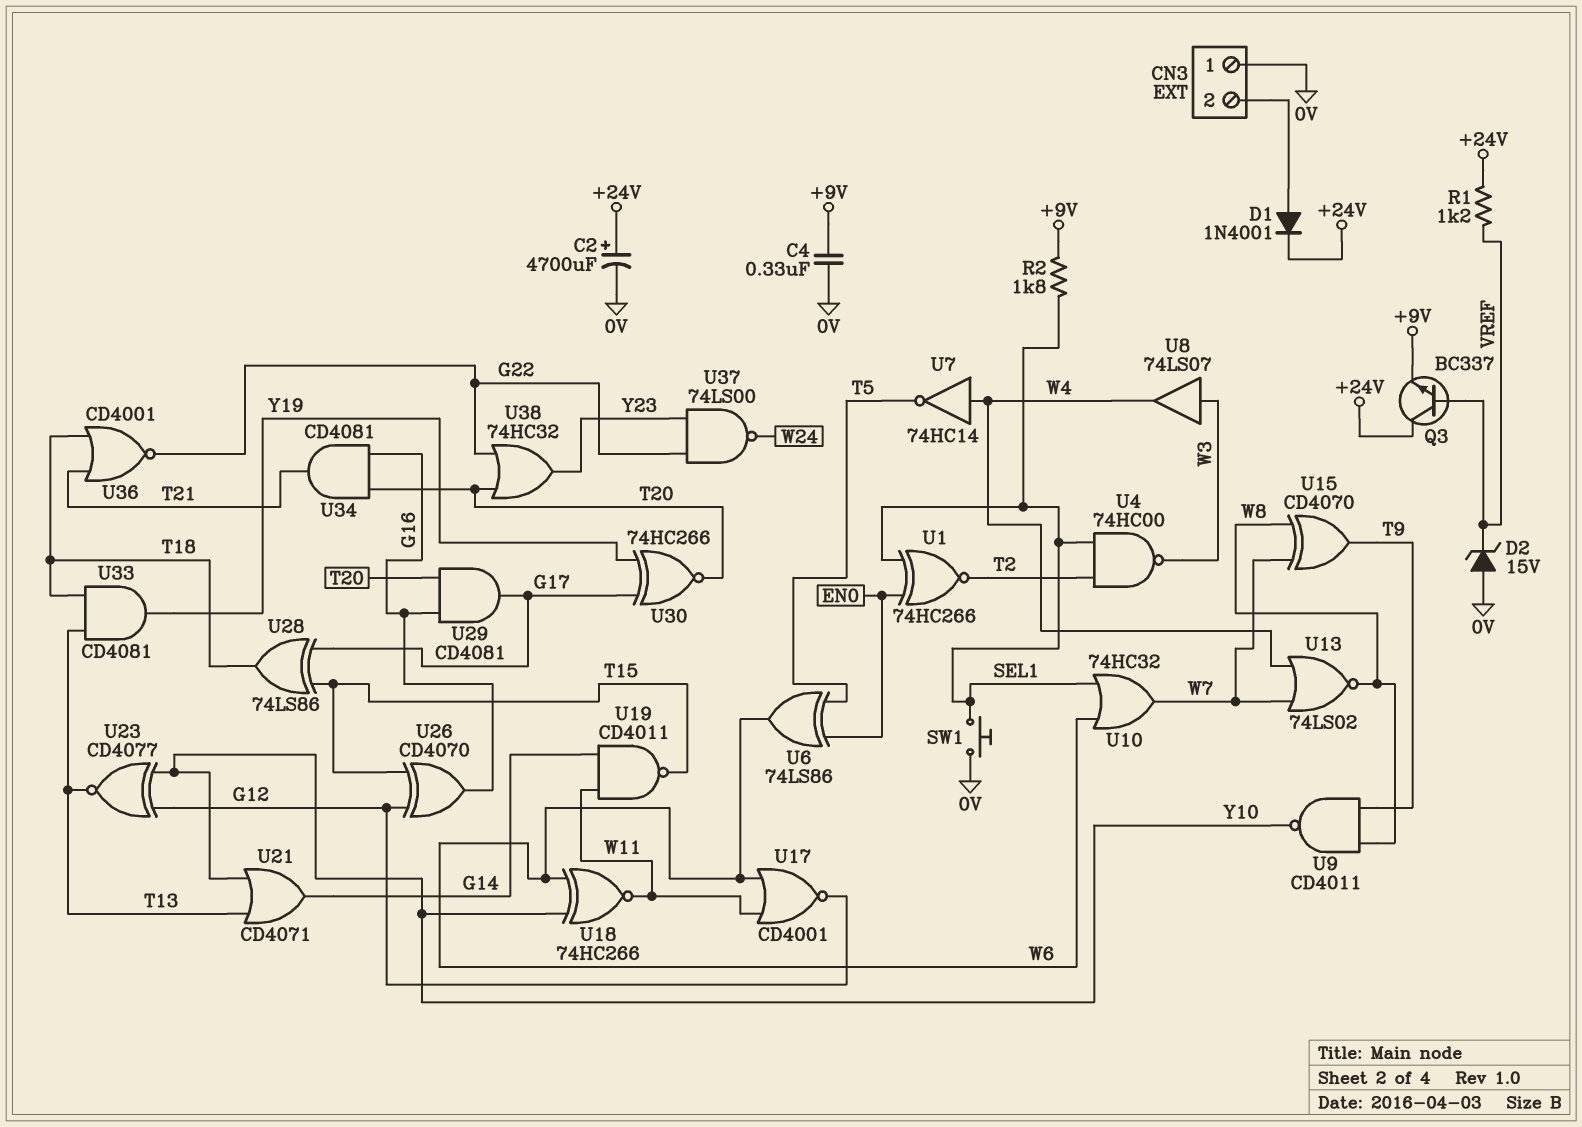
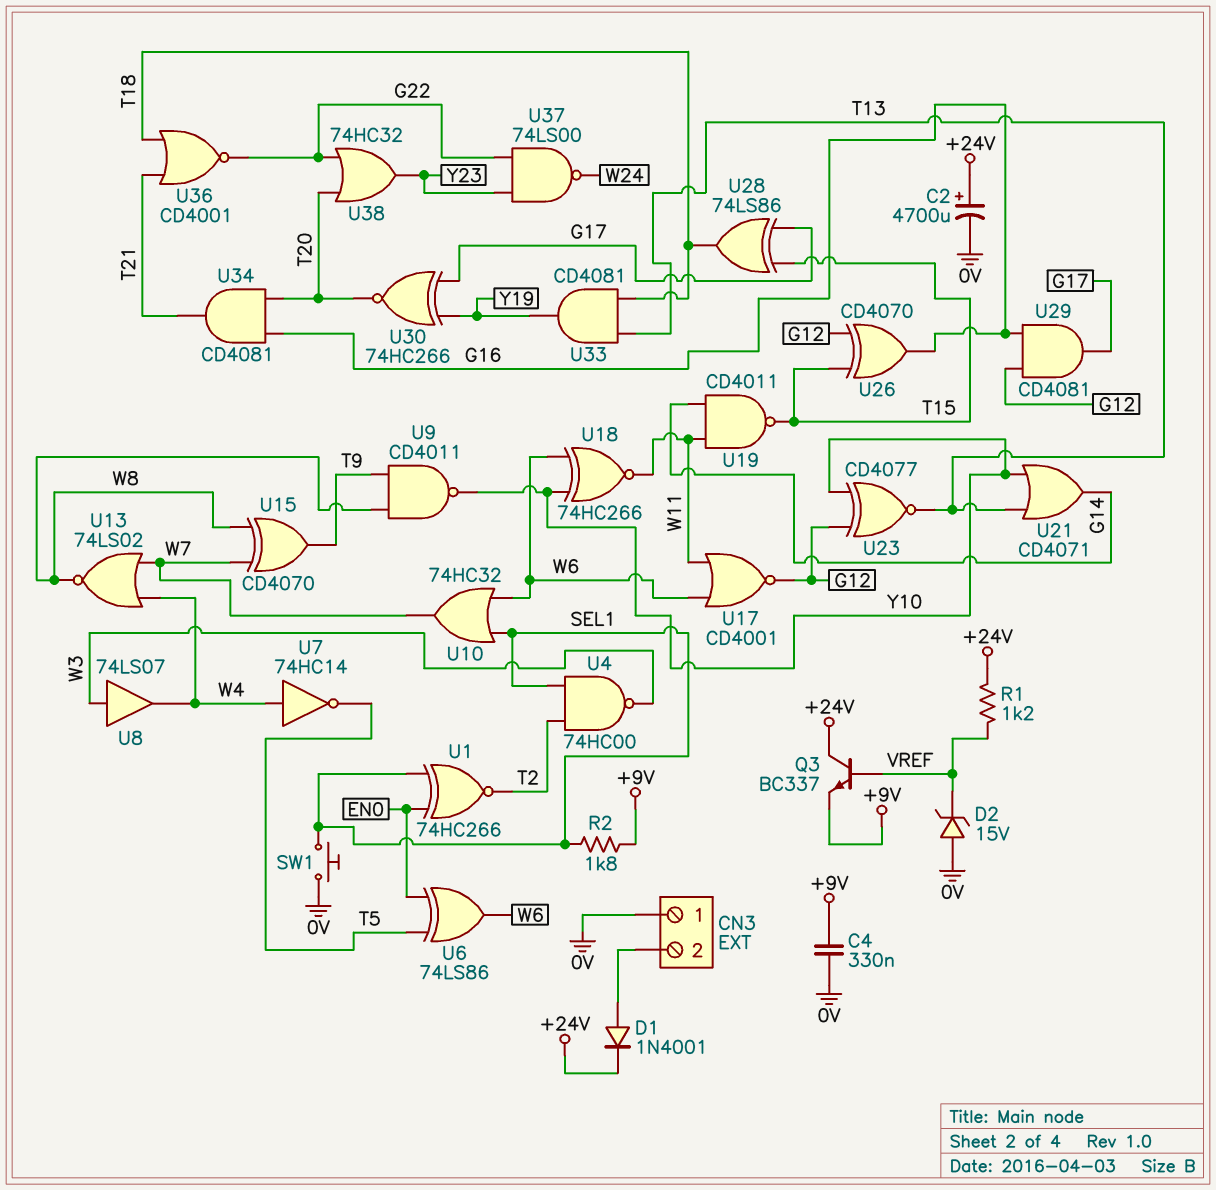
U29: AND CD4081 (in G16, in T20, out G17) -> AND CD4081 (in G12, in G16, out G17)

